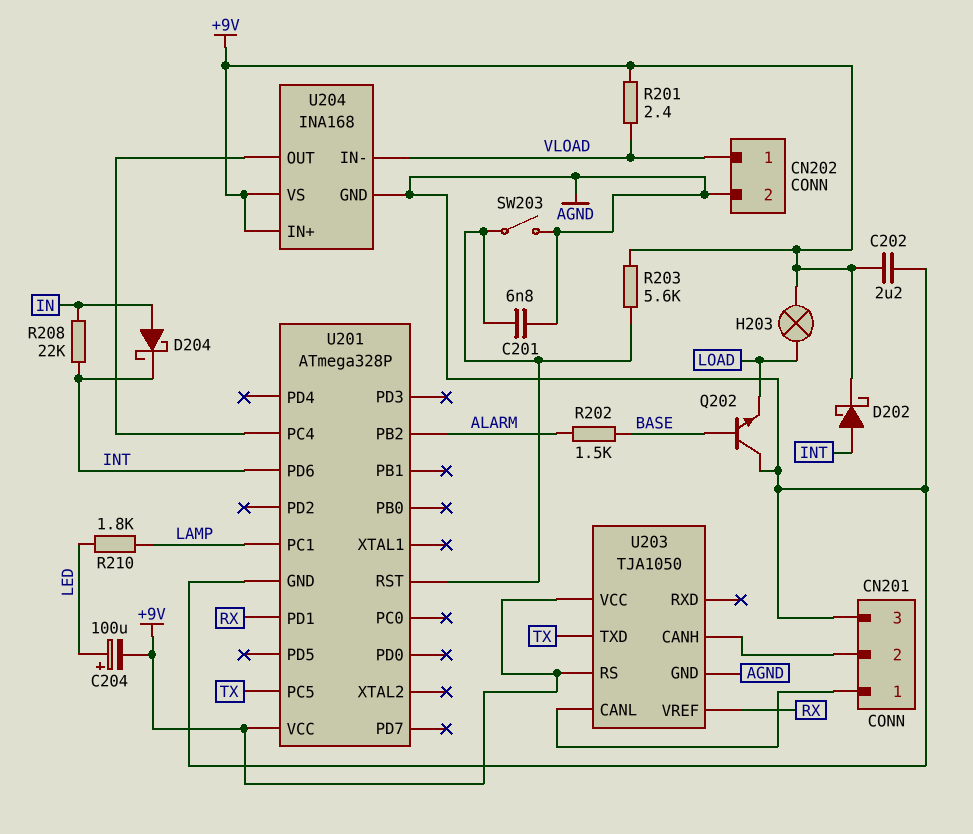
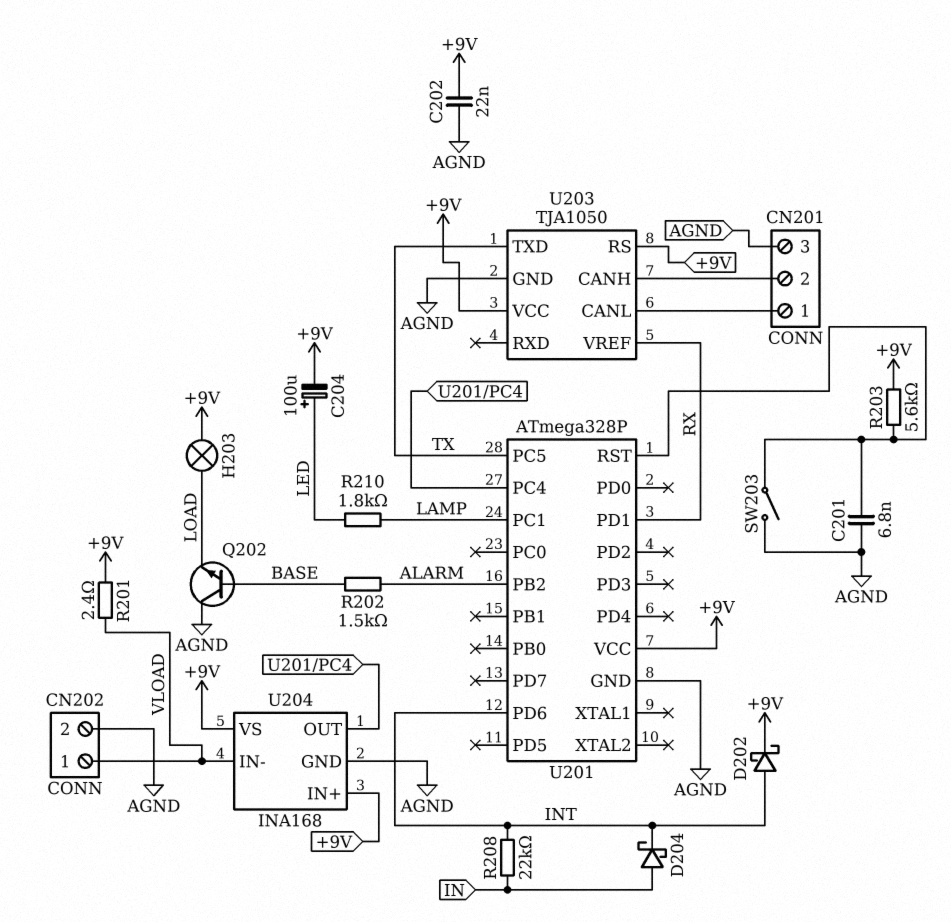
C202: 2.2uF (+9V, AGND) -> 22nF (+9V, AGND)

